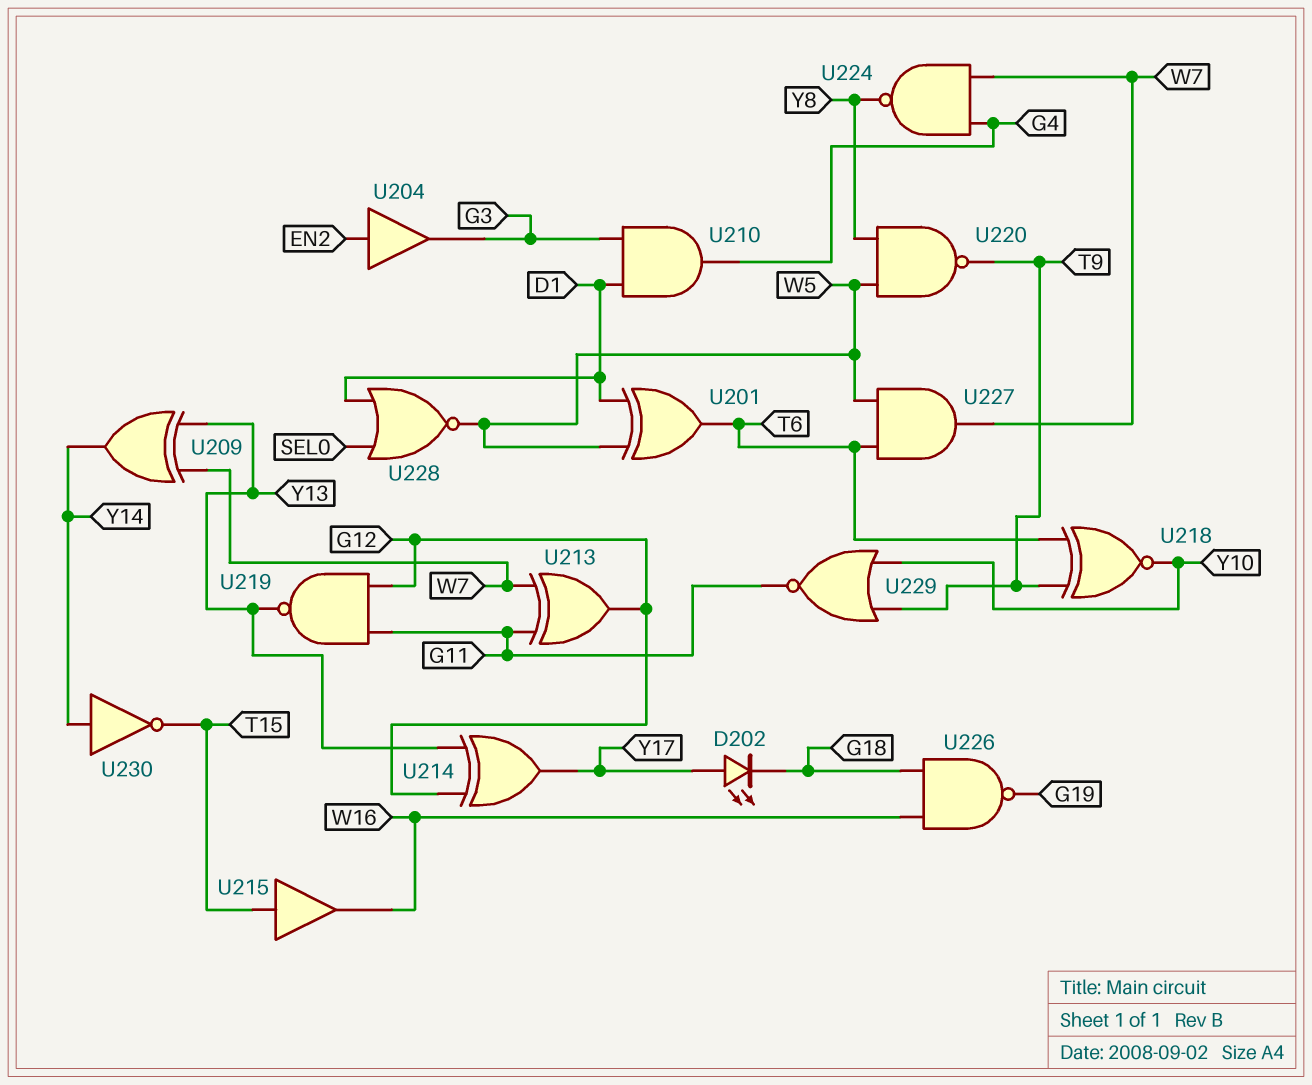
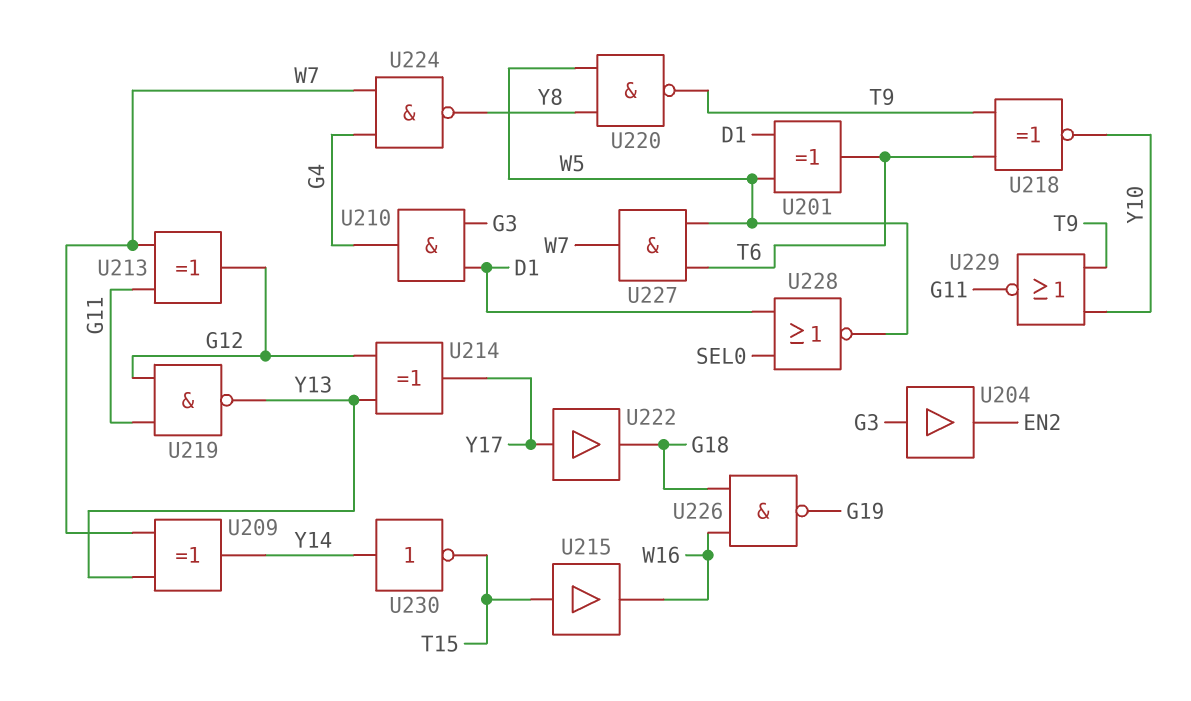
D202: LED (A Y17, K G18) -> none
U204: buffer (in EN2, out G3) -> buffer (in G3, out EN2)
U222: none -> buffer (in Y17, out G18)

